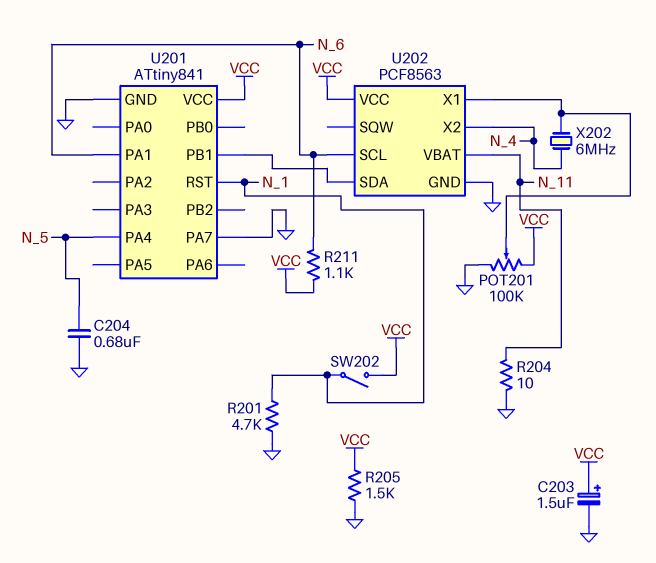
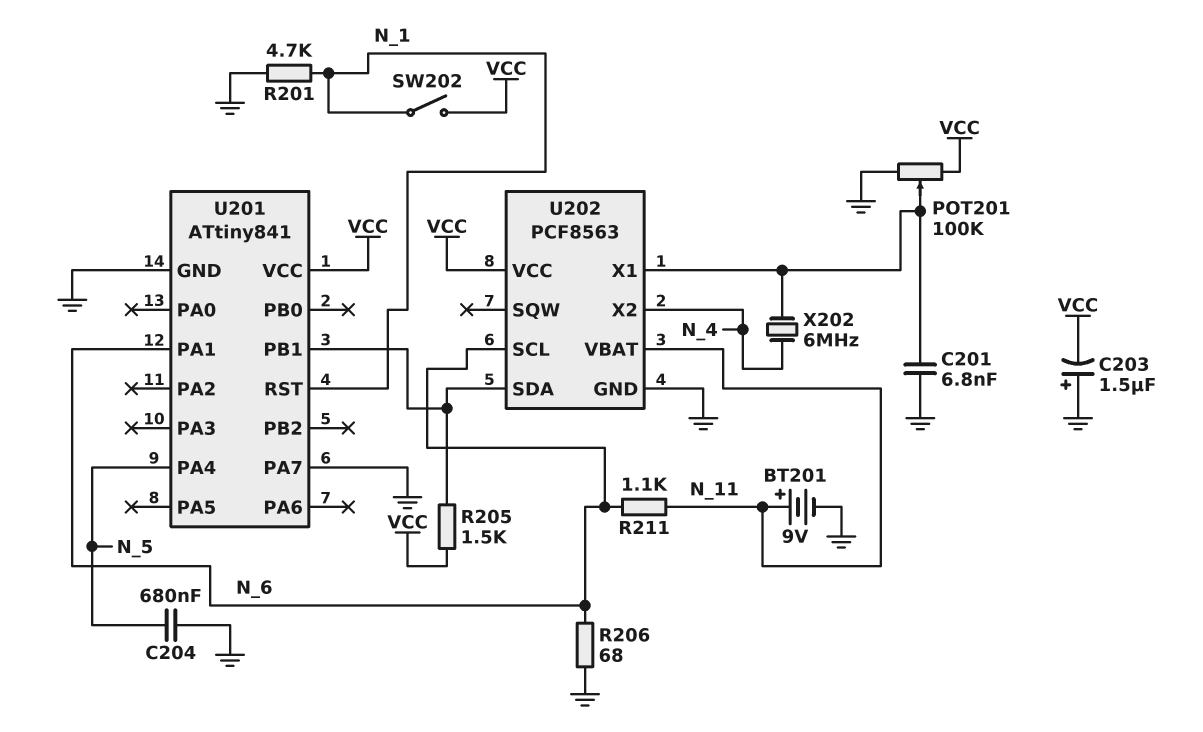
BT201: none -> 9V (plus N_11, minus GND)
C201: none -> 6.8nF (GND, U202/X1)
C203: 1.5uF (plus VCC, minus GND) -> 1.5uF (plus GND, minus VCC)
R204: 10 (GND, N_11) -> none
R205: 1.5k (GND, VCC) -> 1.5k (U201/PB1, VCC)
R206: none -> 68 (GND, N_6)
R211: 1.1k (N_6, VCC) -> 1.1k (N_6, N_11)

